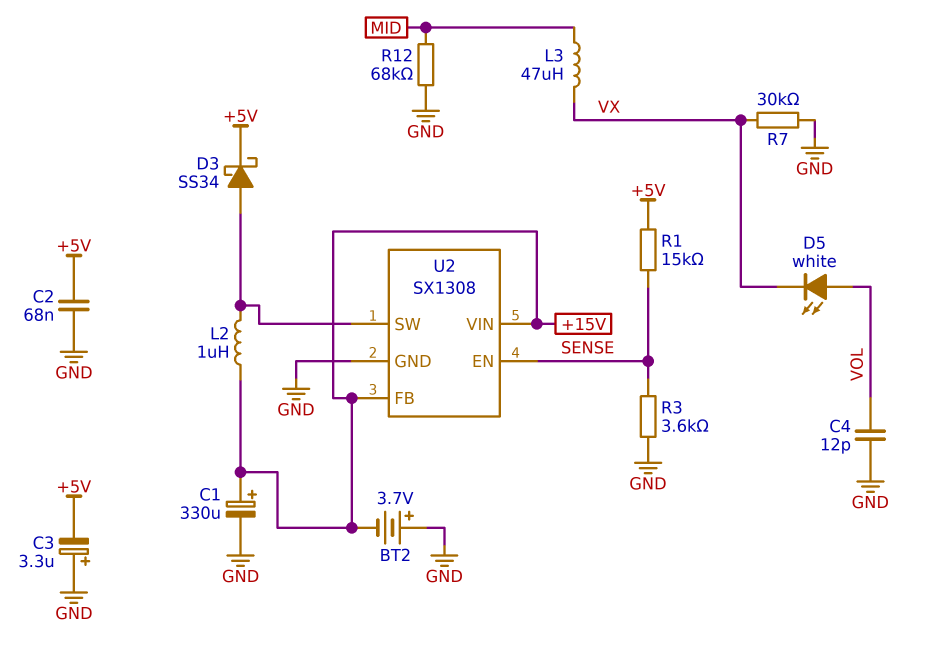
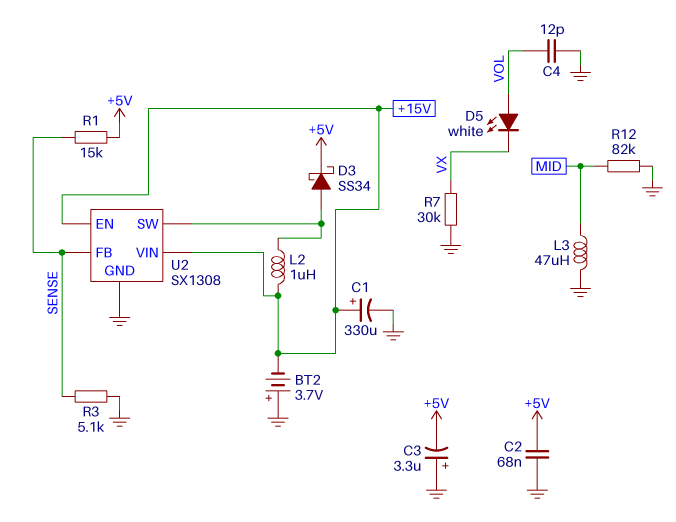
L3: 47uH (MID, VX) -> 47uH (GND, MID)
R3: 3.6k (GND, SENSE) -> 5.1k (GND, SENSE)
R12: 68k (GND, MID) -> 82k (GND, MID)
U2 pin EN: SENSE -> +15V
U2 pin FB: +15V -> SENSE

